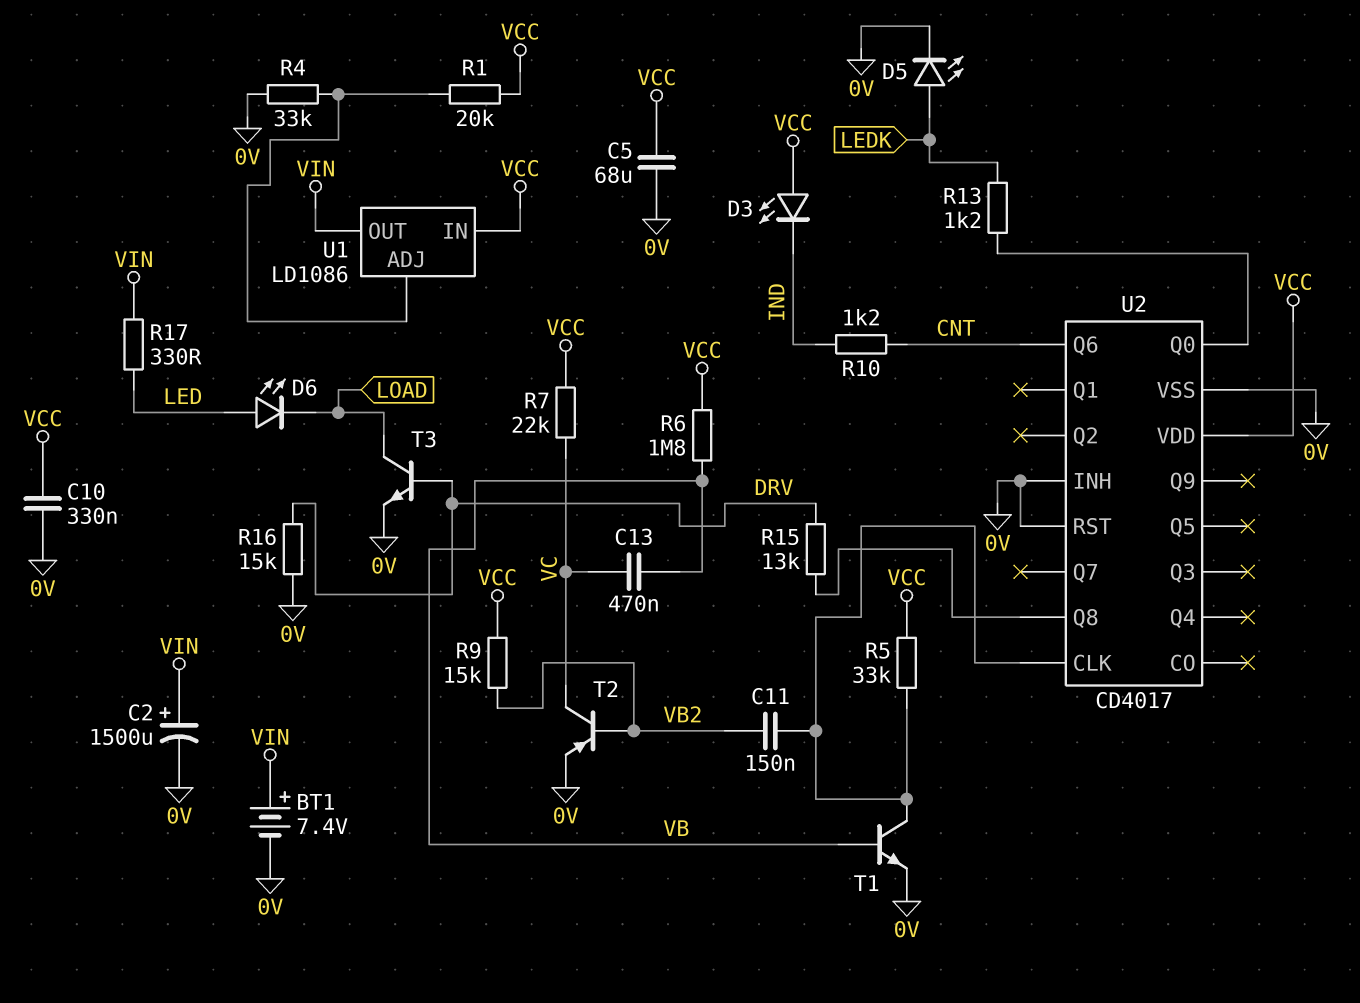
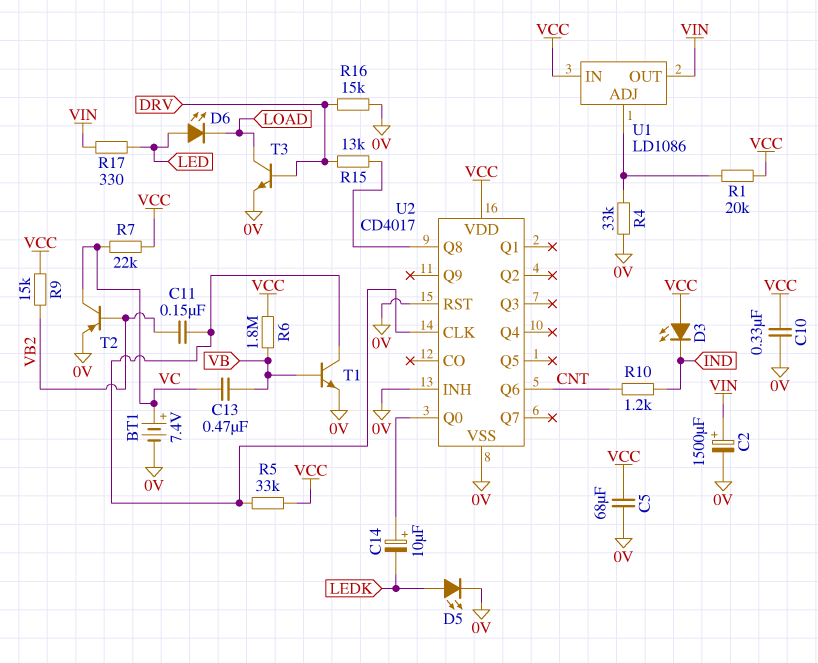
BT1: 7.4V (plus VIN, minus 0V) -> 7.4V (plus VC, minus 0V)
C14: none -> 10uF (plus U2/Q0, minus LEDK)
R13: 1.2k (LEDK, U2/Q0) -> none

